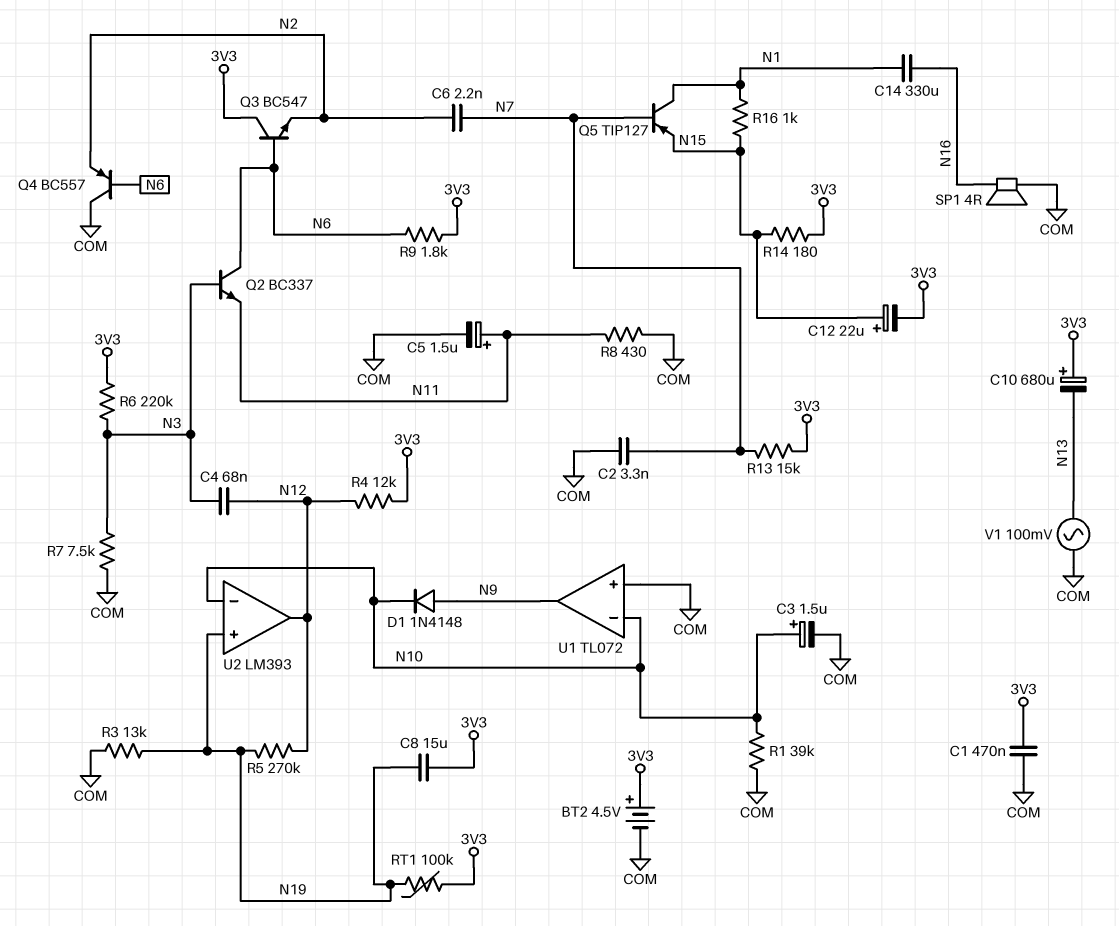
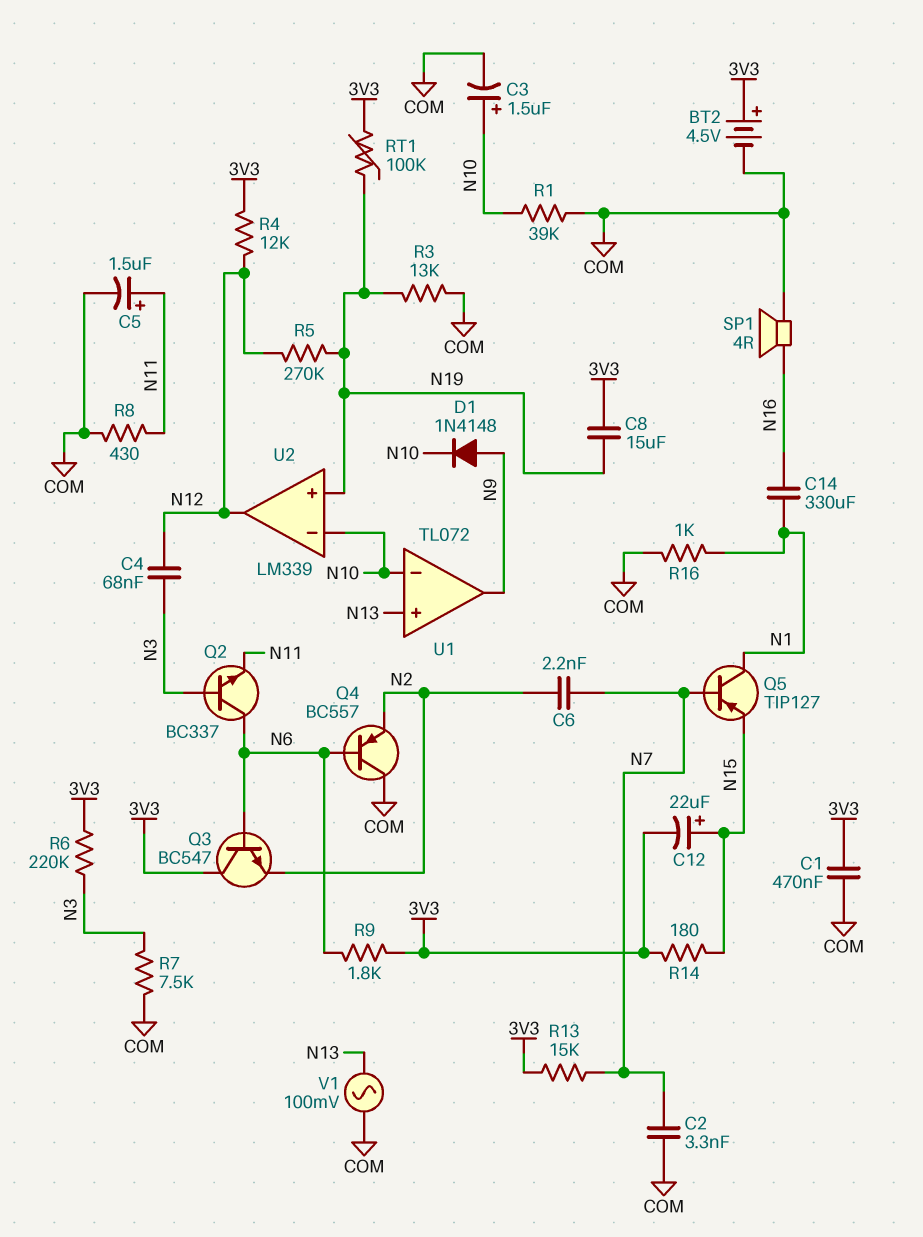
C10: 680uF (plus 3V3, minus N13) -> none
R16: 1k (N1, N15) -> 1k (COM, N1)
U1 pin in+: COM -> N13
U2: LM393 -> LM339

